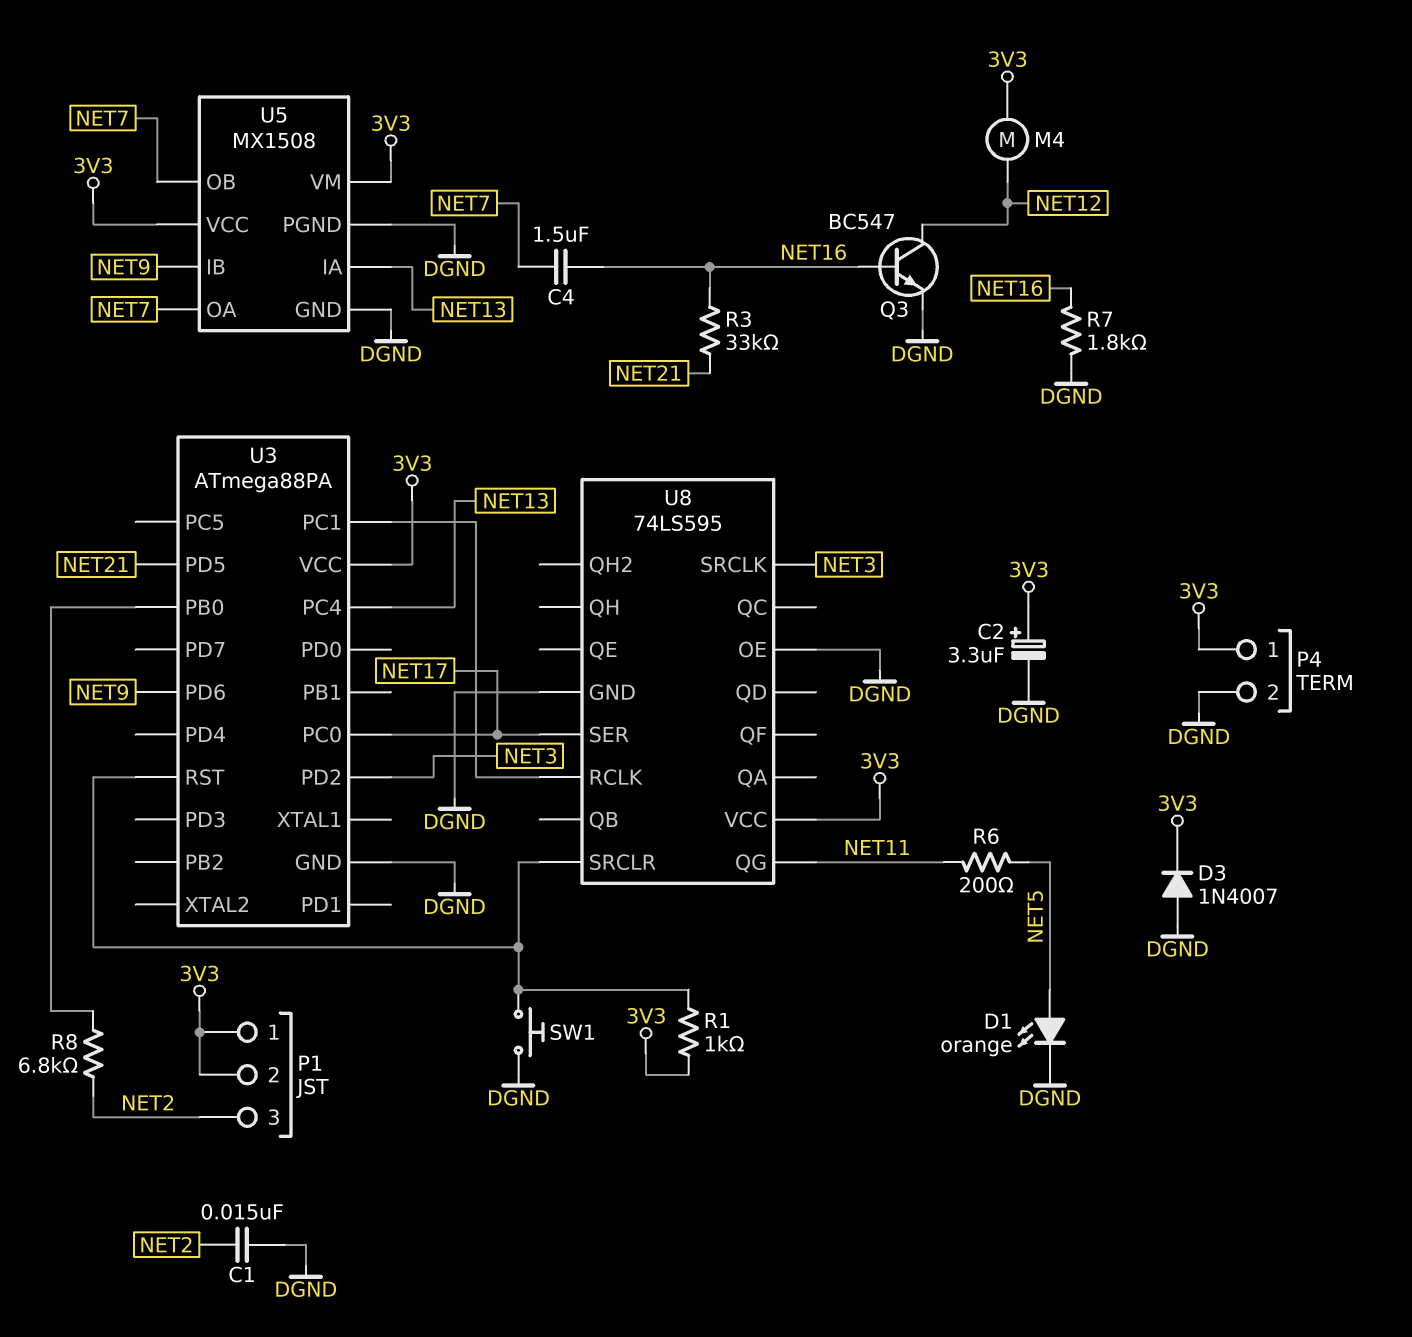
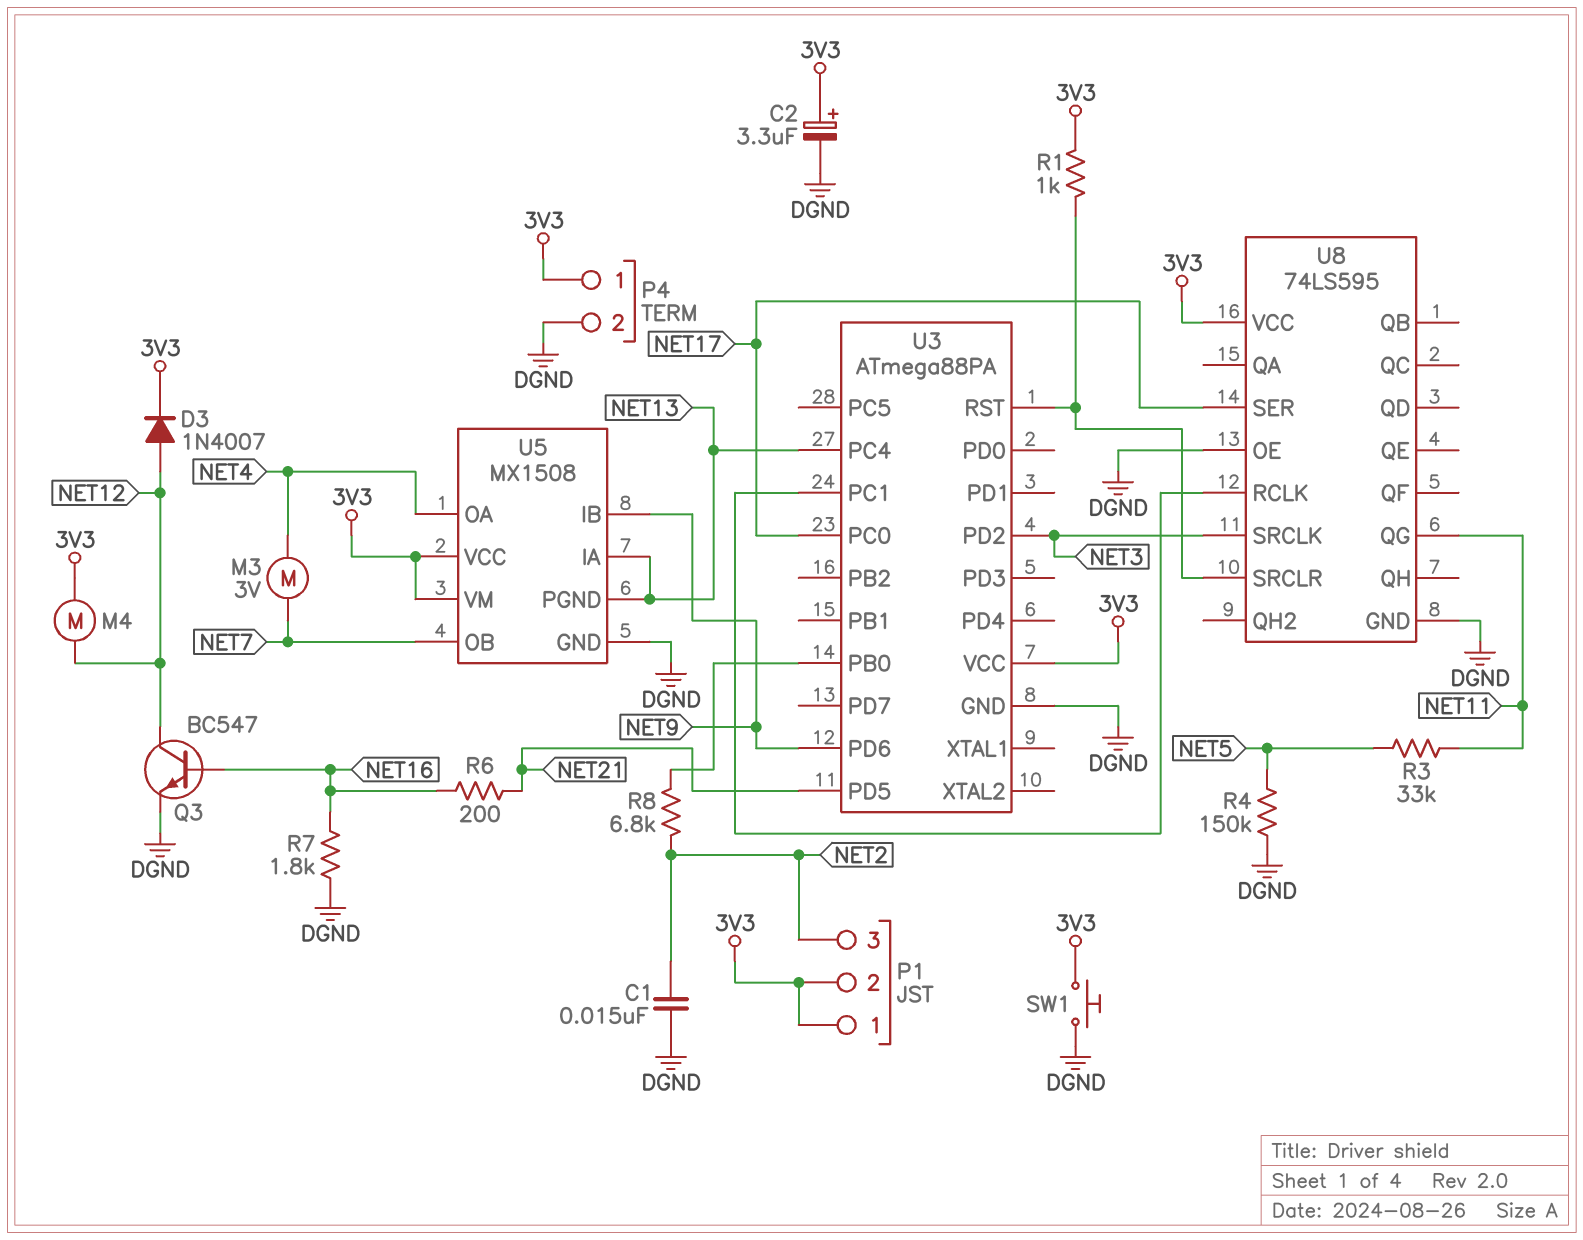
C4: 1.5uF (NET7, NET16) -> none
D1: LED orange (A NET5, K DGND) -> none
D3: diode 1N4007 (A DGND, K 3V3) -> diode 1N4007 (A NET12, K 3V3)
M3: none -> motor 3V (NET4, NET7)
R3: 33k (NET16, NET21) -> 33k (NET5, NET11)
R4: none -> 150k (DGND, NET5)
R6: 200 (NET5, NET11) -> 200 (NET16, NET21)
SW1: button (DGND, U3/RST) -> button (3V3, DGND)
U5 pin OA: NET7 -> NET4
U5 pin PGND: DGND -> NET13

